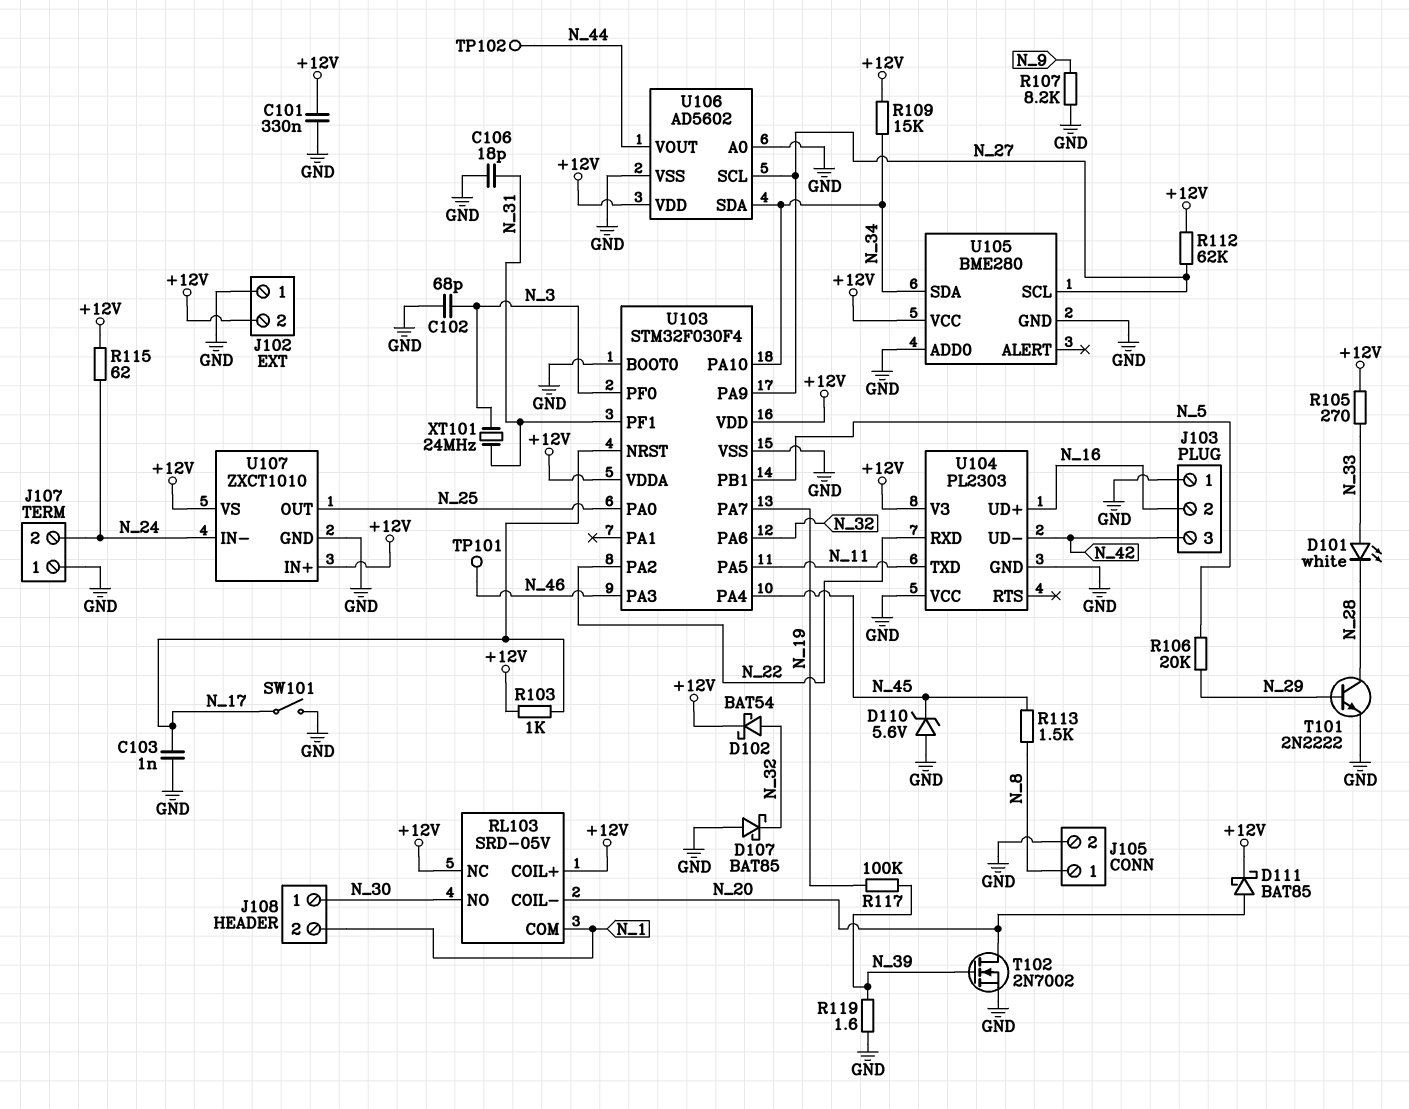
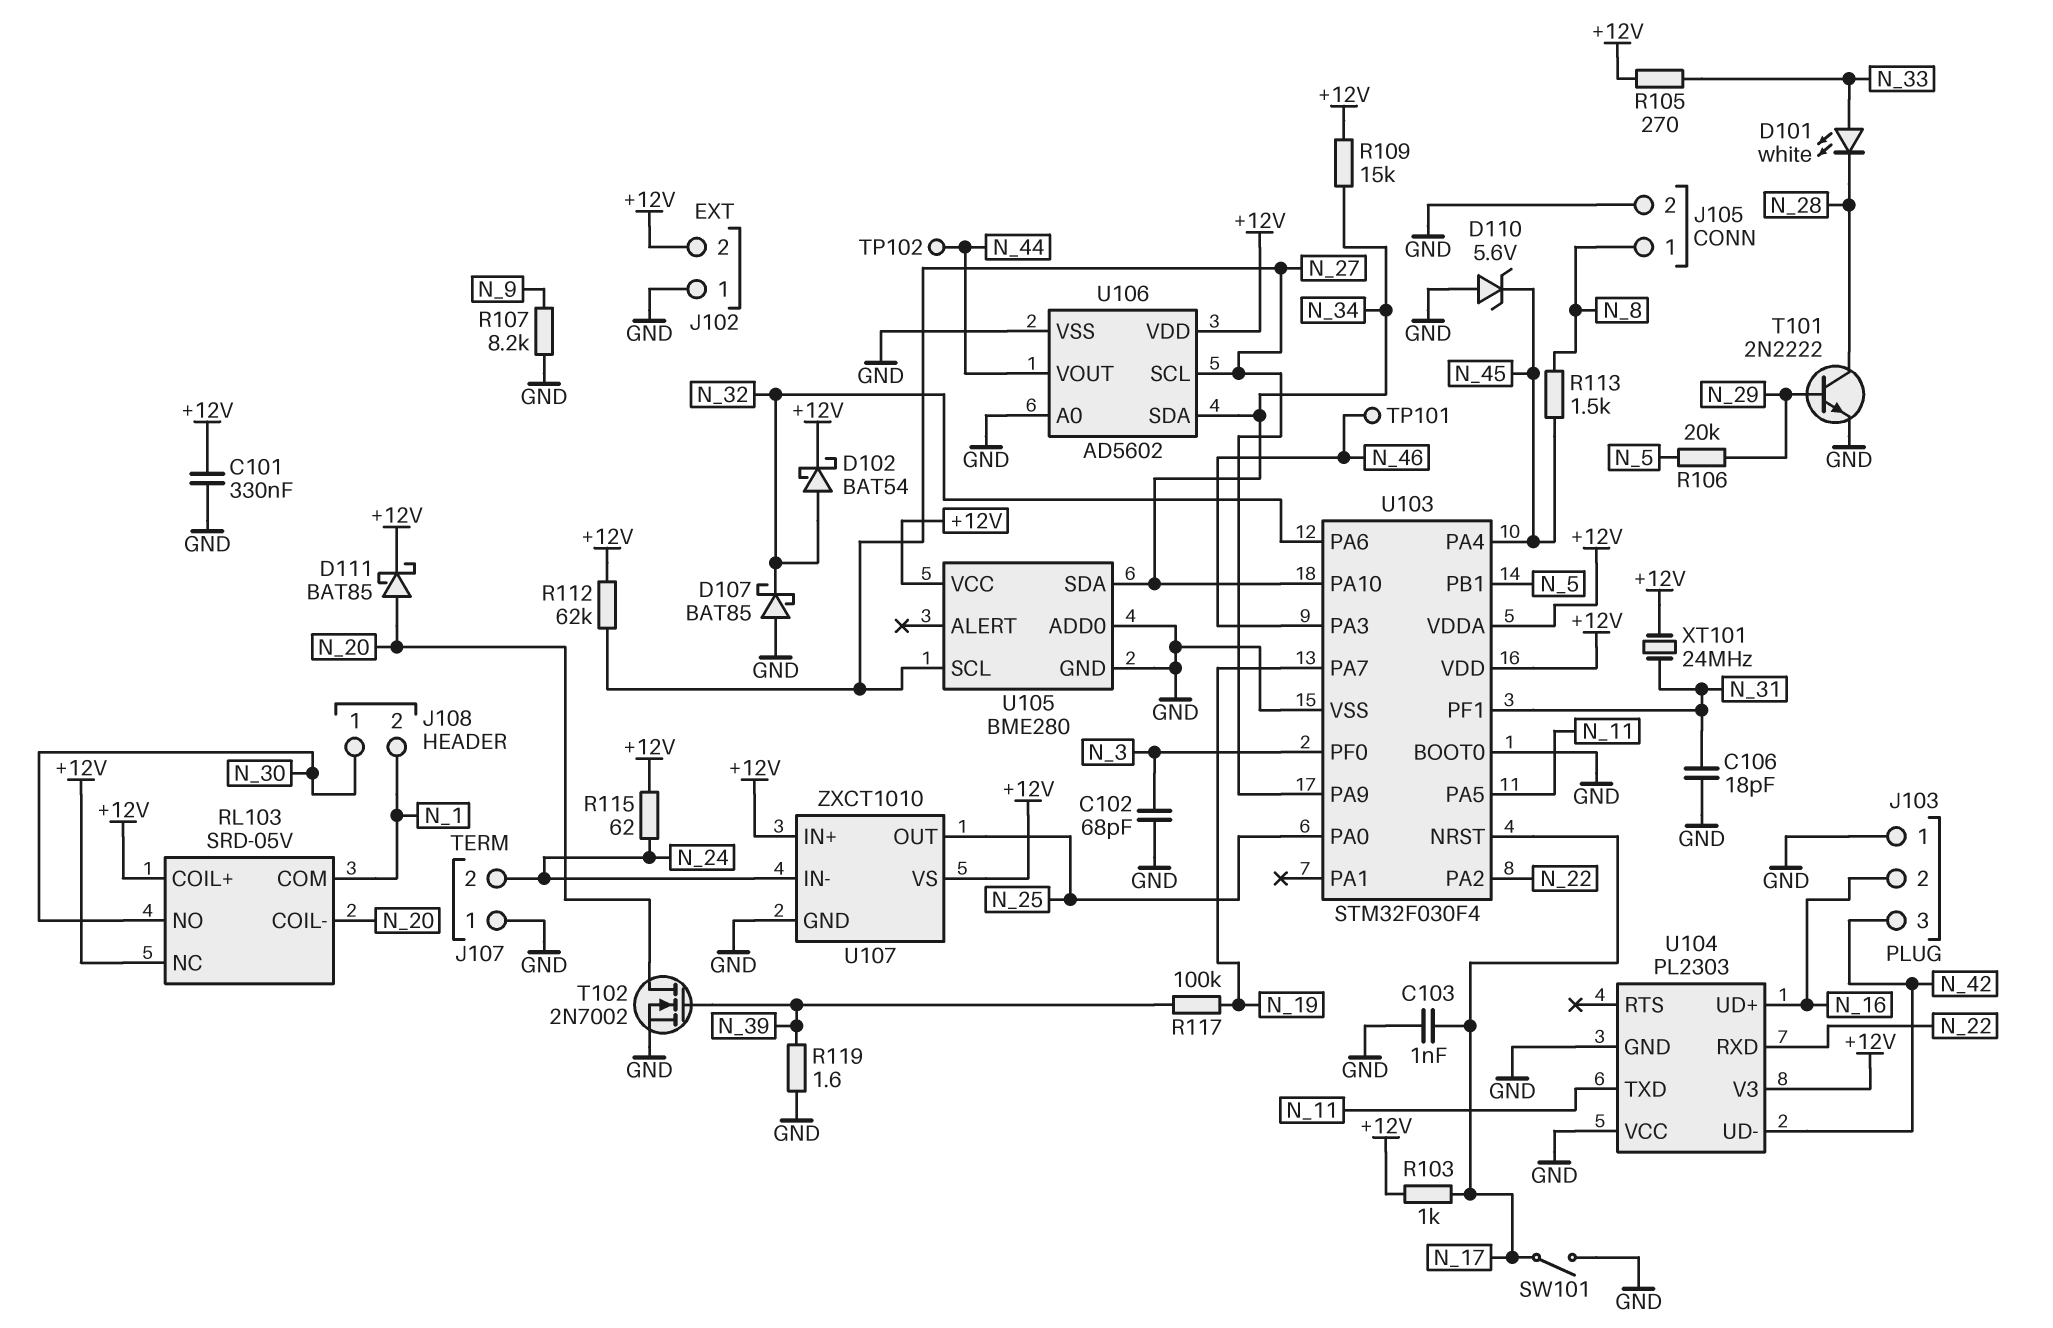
XT101: 24MHz (N_3, N_31) -> 24MHz (+12V, N_31)

